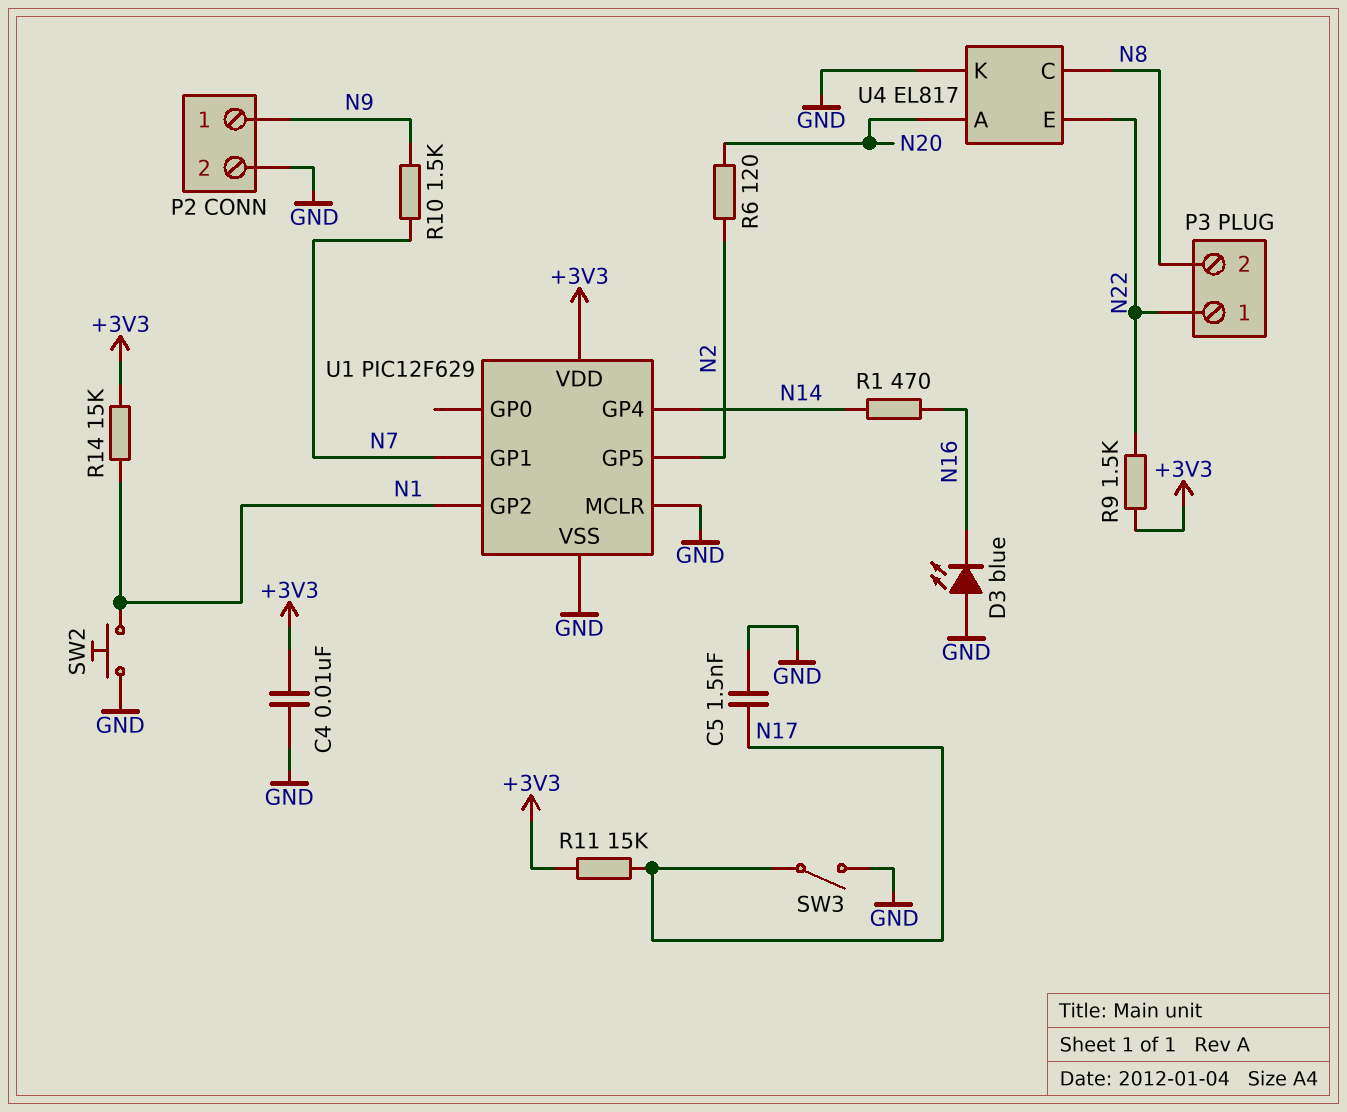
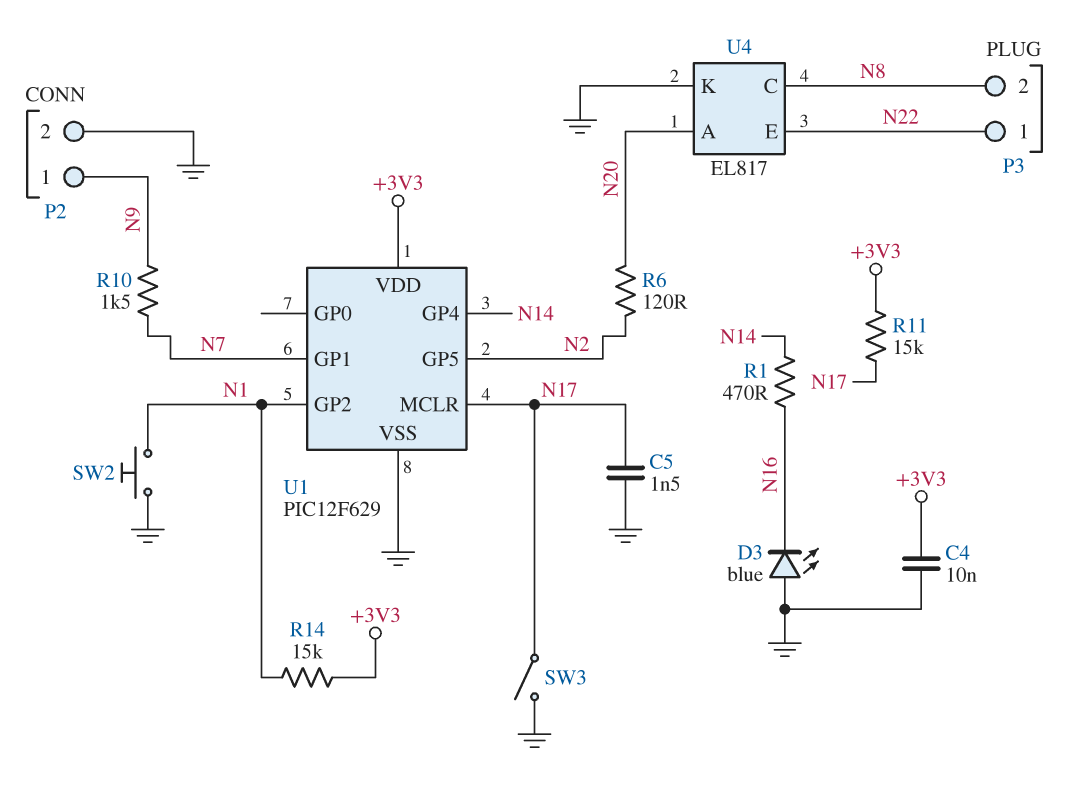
R9: 1.5k (+3V3, N22) -> none
U1 pin MCLR: GND -> N17

